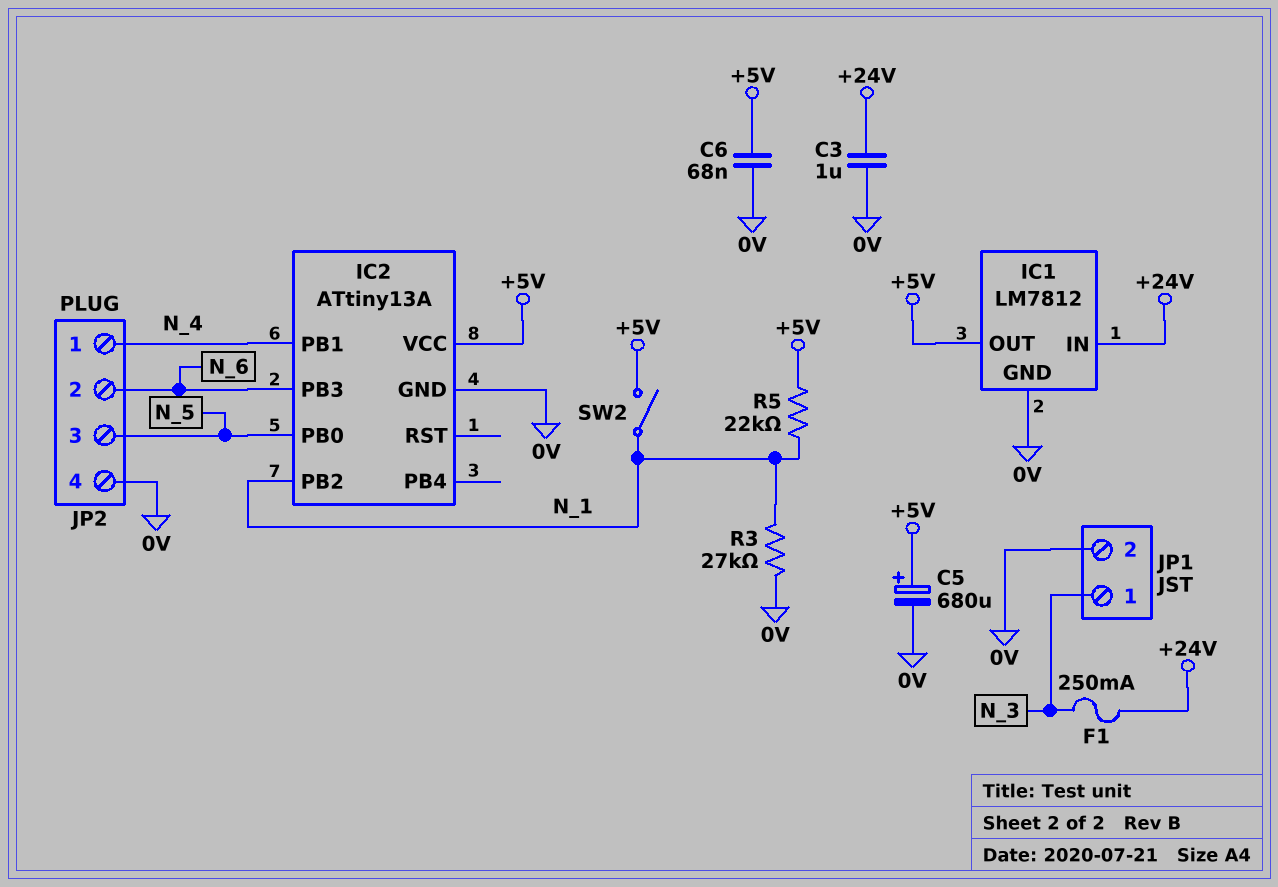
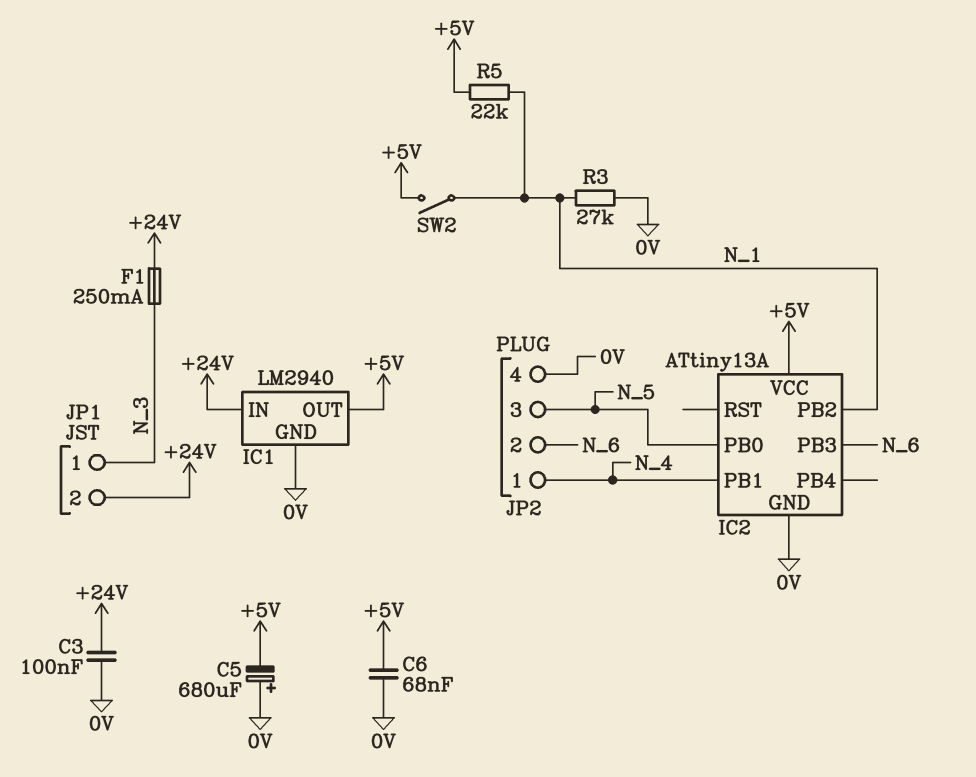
C3: 1uF (+24V, 0V) -> 100nF (+24V, 0V)
C5: 680uF (plus +5V, minus 0V) -> 680uF (plus 0V, minus +5V)
IC1: LM7812 -> LM2940
JP1 pin 2: 0V -> +24V

